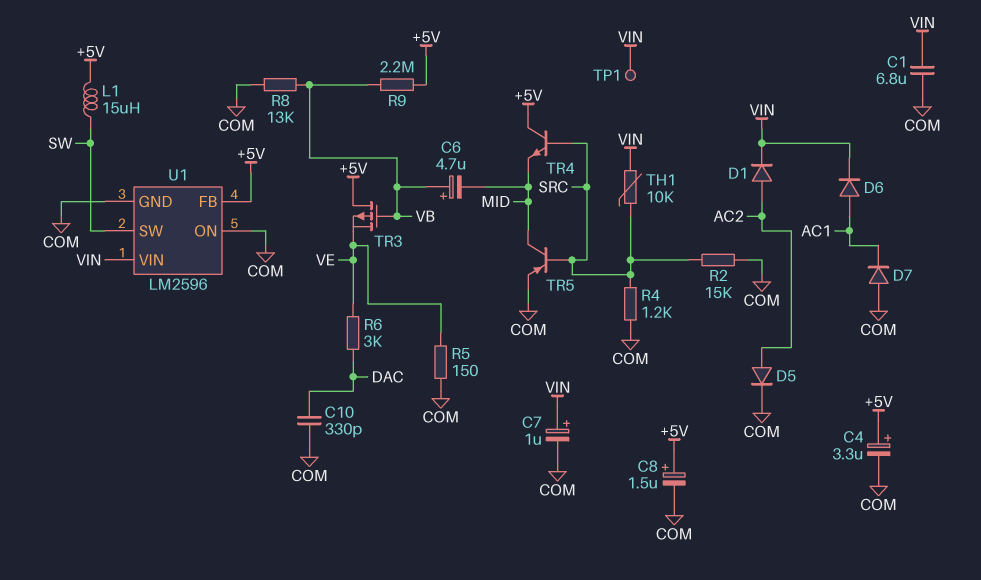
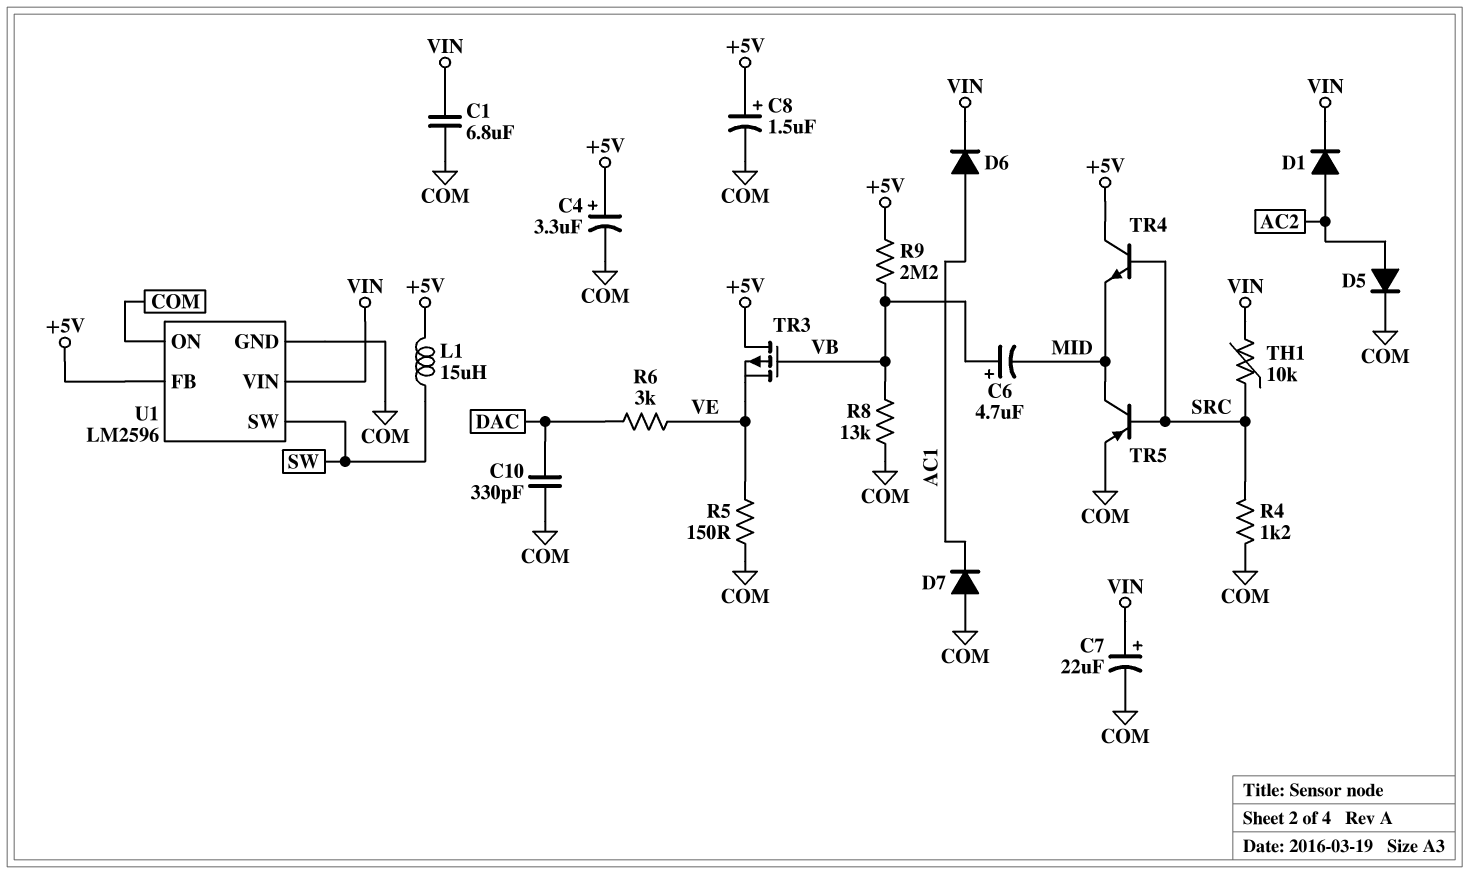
C7: 1uF (plus VIN, minus COM) -> 22uF (plus VIN, minus COM)
R2: 15k (COM, SRC) -> none
TP1: test point (VIN) -> none

